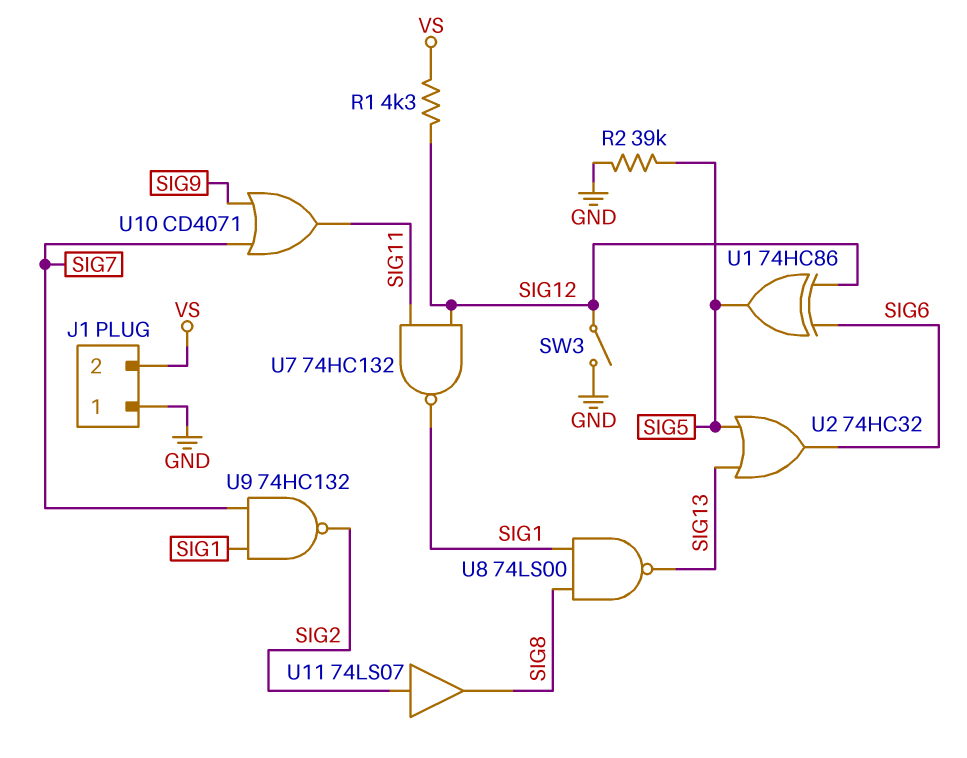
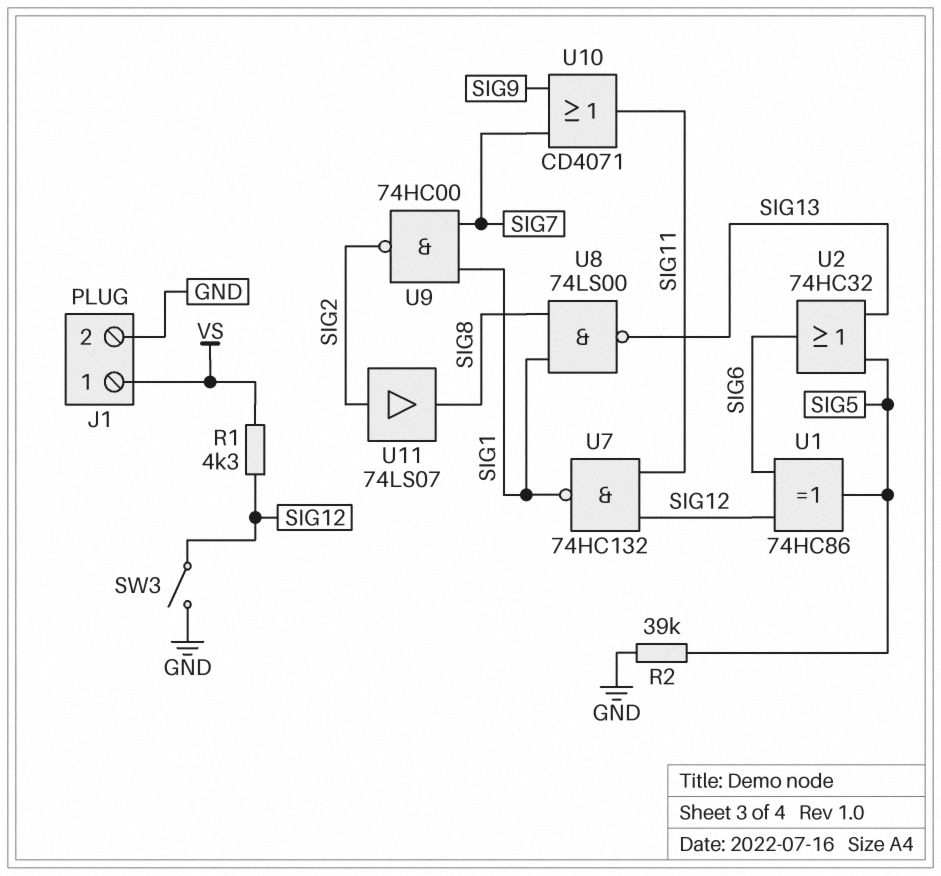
J1 pin 1: GND -> VS
J1 pin 2: VS -> GND
U9: NAND 74HC132 (in SIG1, in SIG7, out SIG2) -> NAND 74HC00 (in SIG1, in SIG7, out SIG2)

